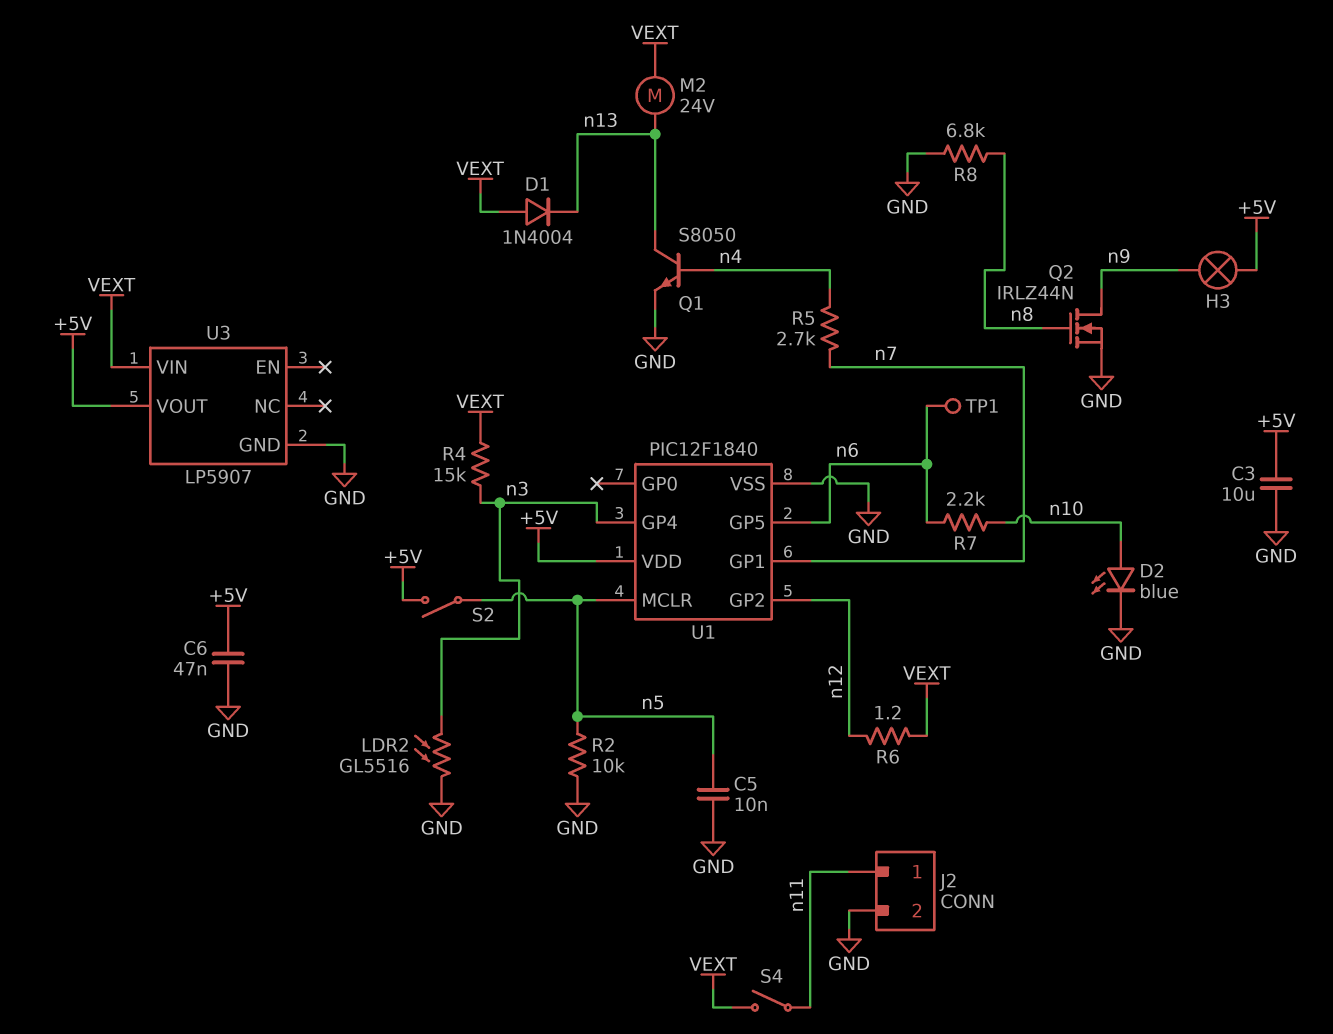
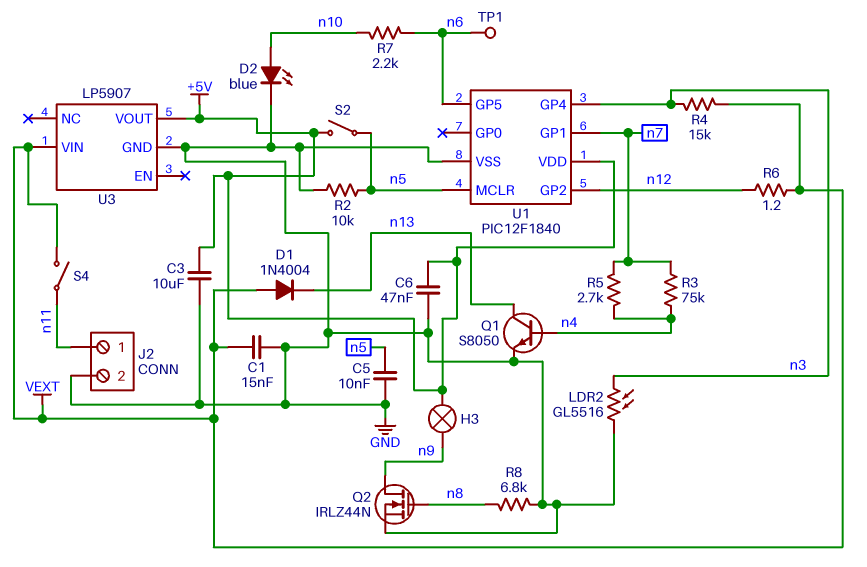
C1: none -> 15nF (GND, VEXT)
M2: motor 24V (VEXT, n13) -> none
R3: none -> 75k (n4, n7)

